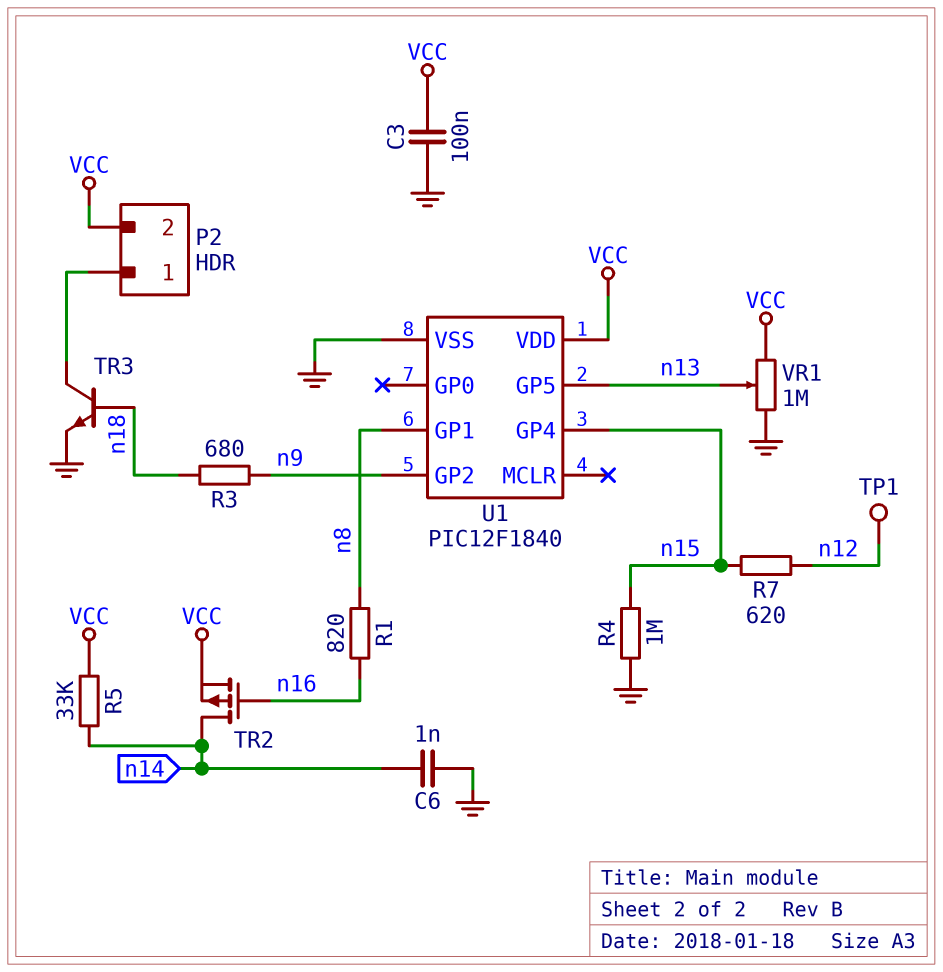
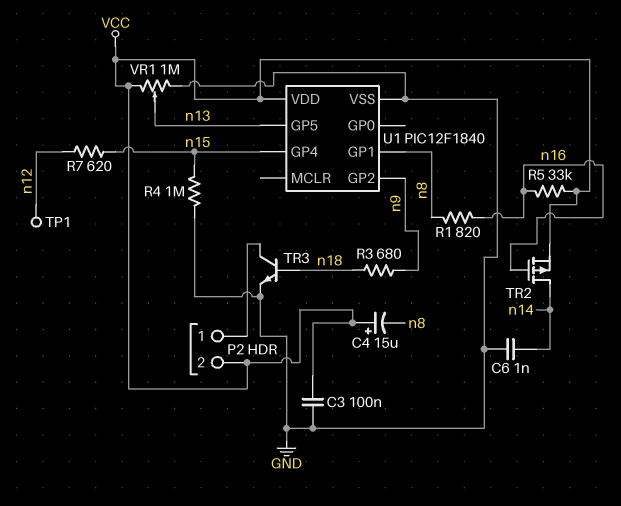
C4: none -> 15uF (plus VCC, minus n8)
R5: 33k (VCC, n14) -> 33k (VCC, n16)

